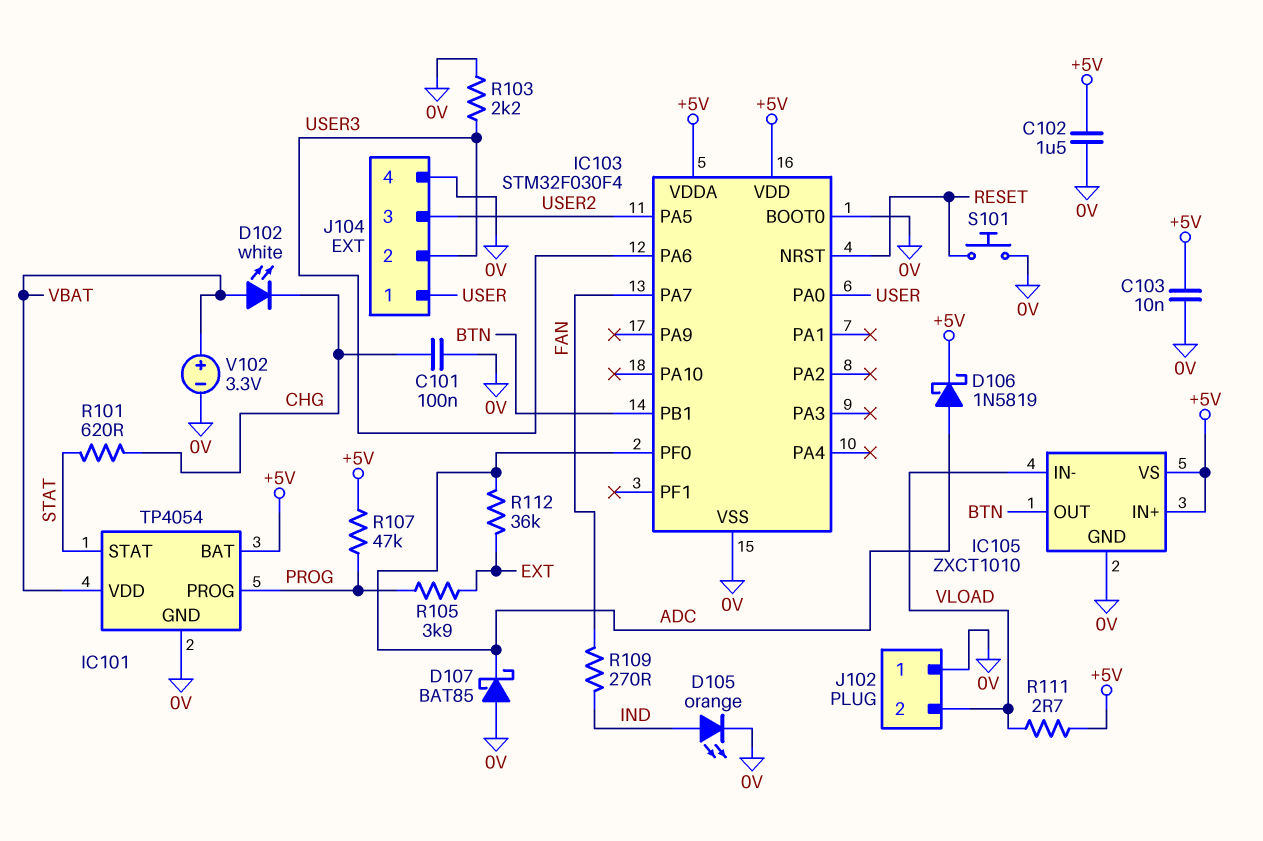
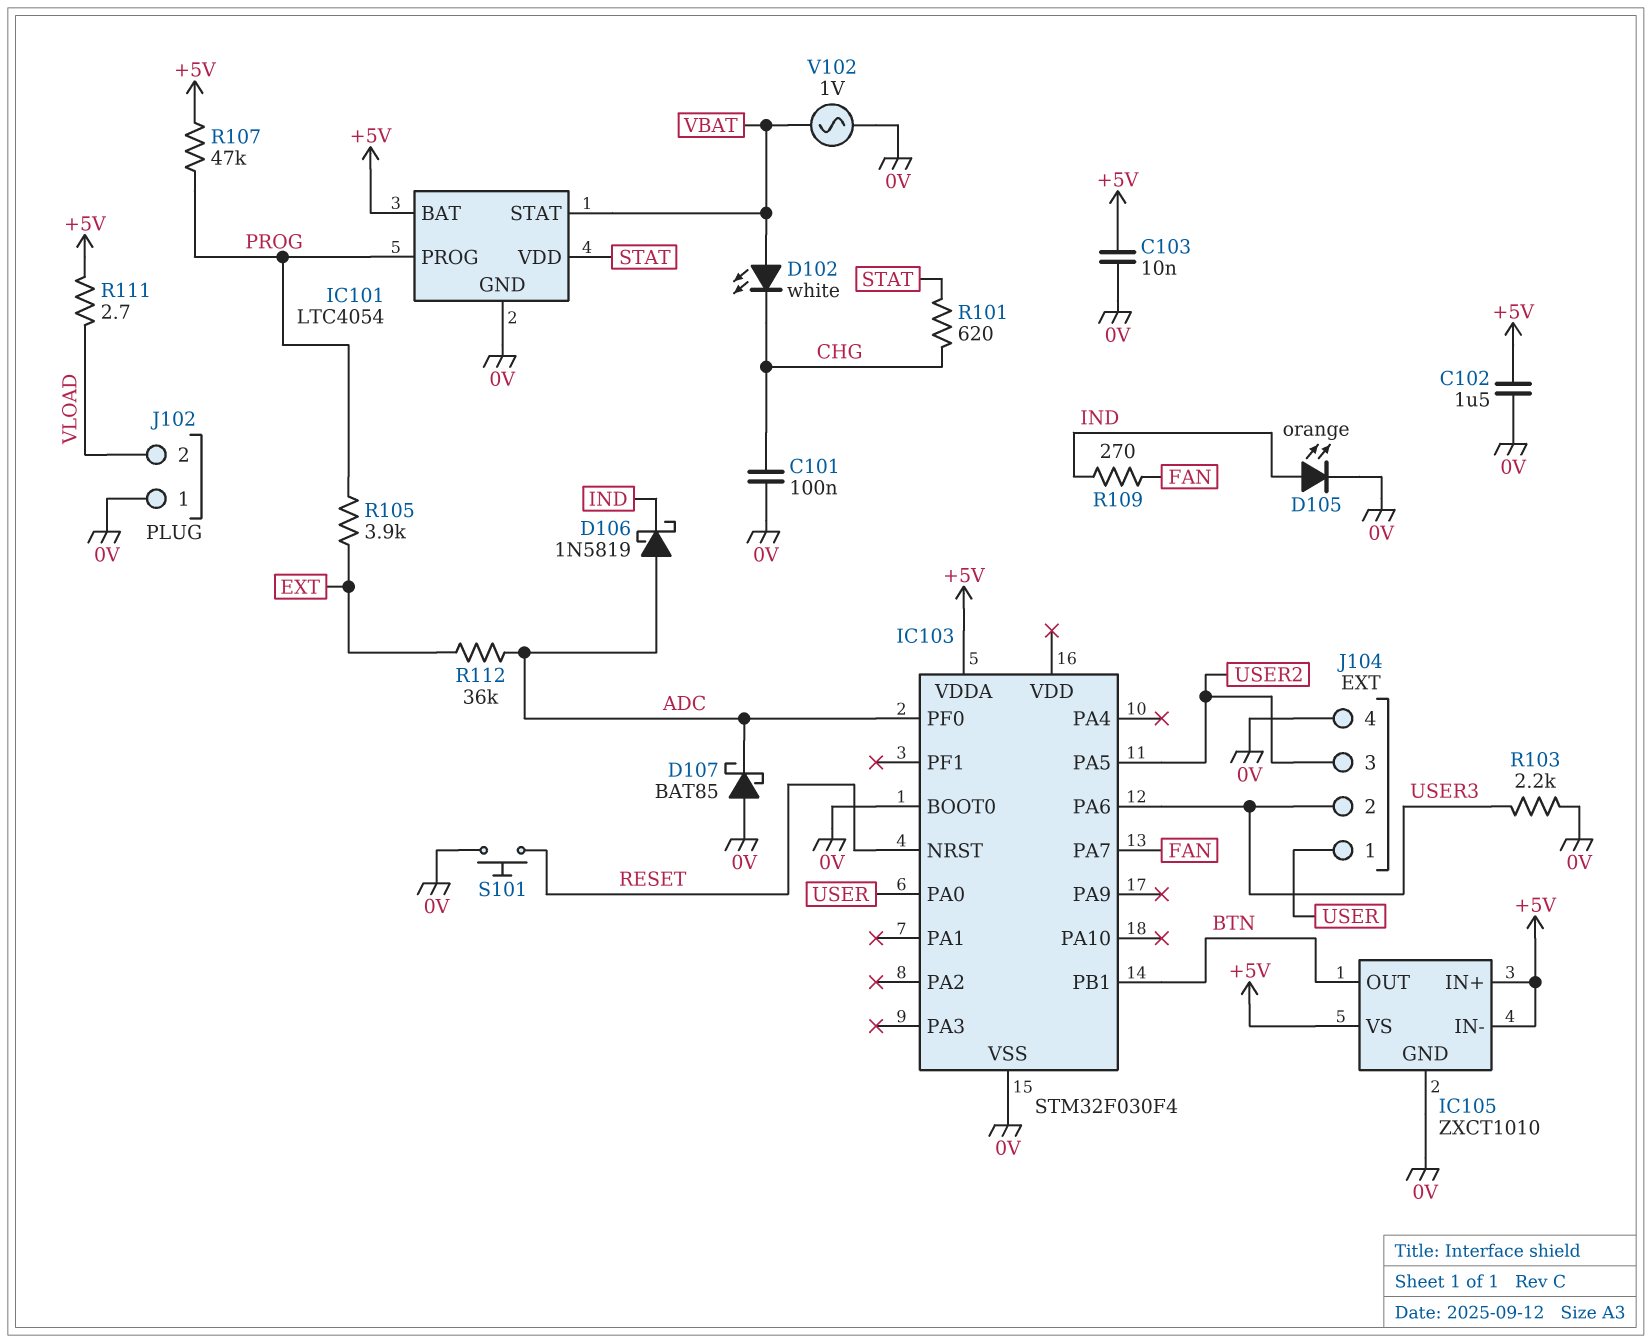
D106: schottky 1N5819 (A ADC, K +5V) -> schottky 1N5819 (A ADC, K IND)
IC101: TP4054 -> LTC4054
IC101 pin STAT: STAT -> VBAT
IC101 pin VDD: VBAT -> STAT
IC103 pin VDD: +5V -> none
IC105 pin IN-: VLOAD -> +5V
V102: 3.3V (plus VBAT, minus 0V) -> AC 1V (0V, VBAT)

